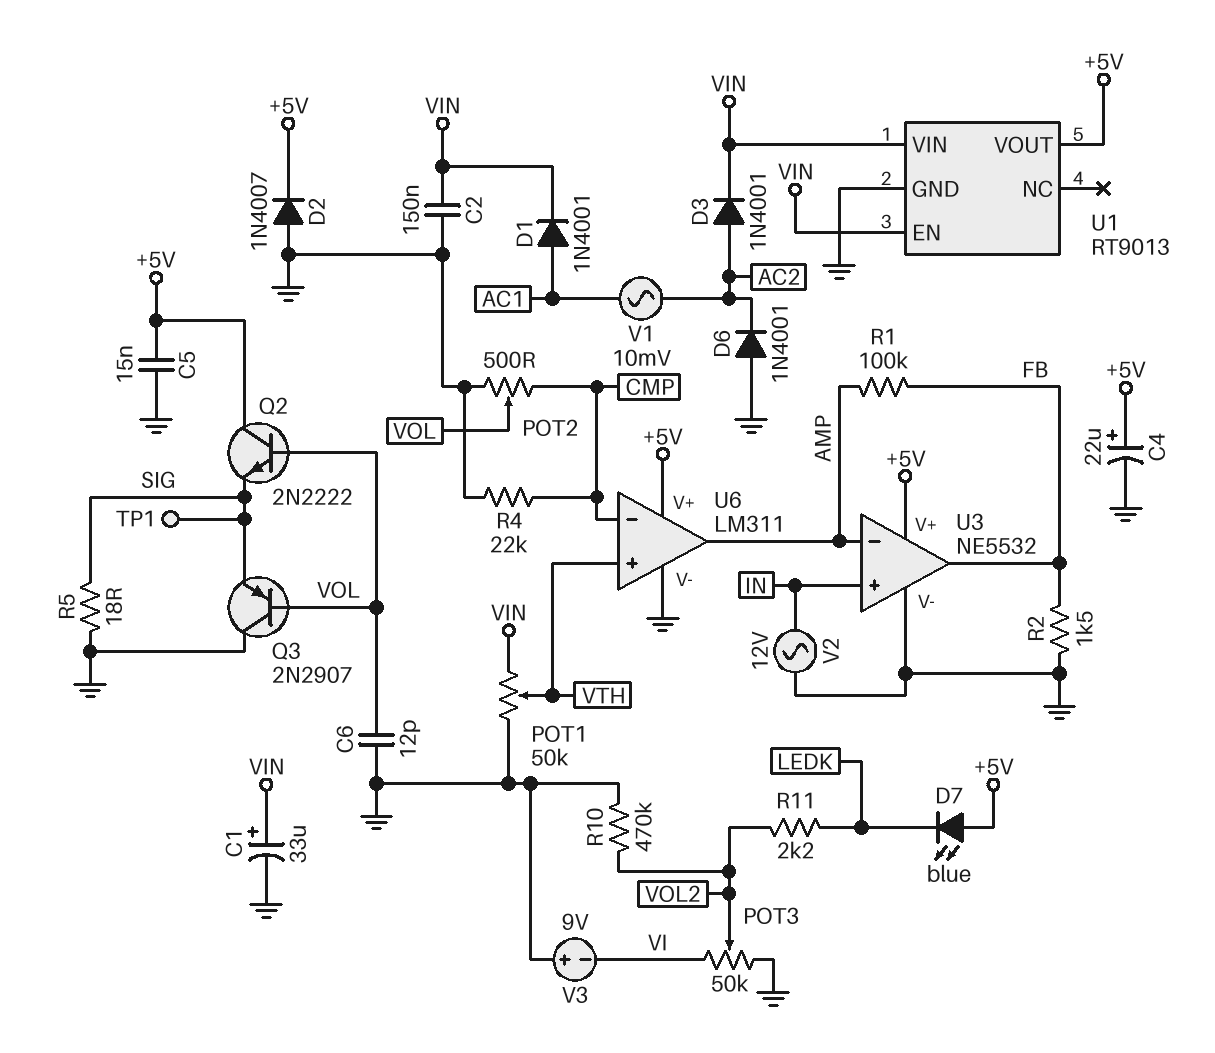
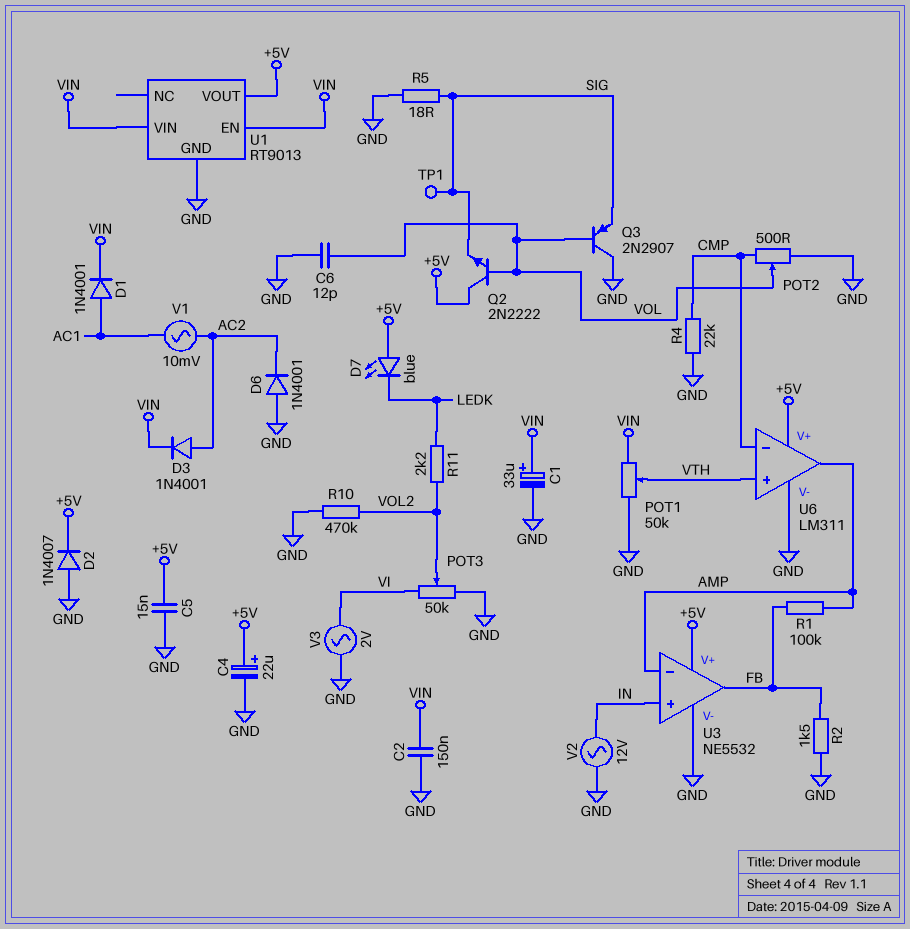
V3: 9V (plus GND, minus VI) -> AC 2V (GND, VI)

